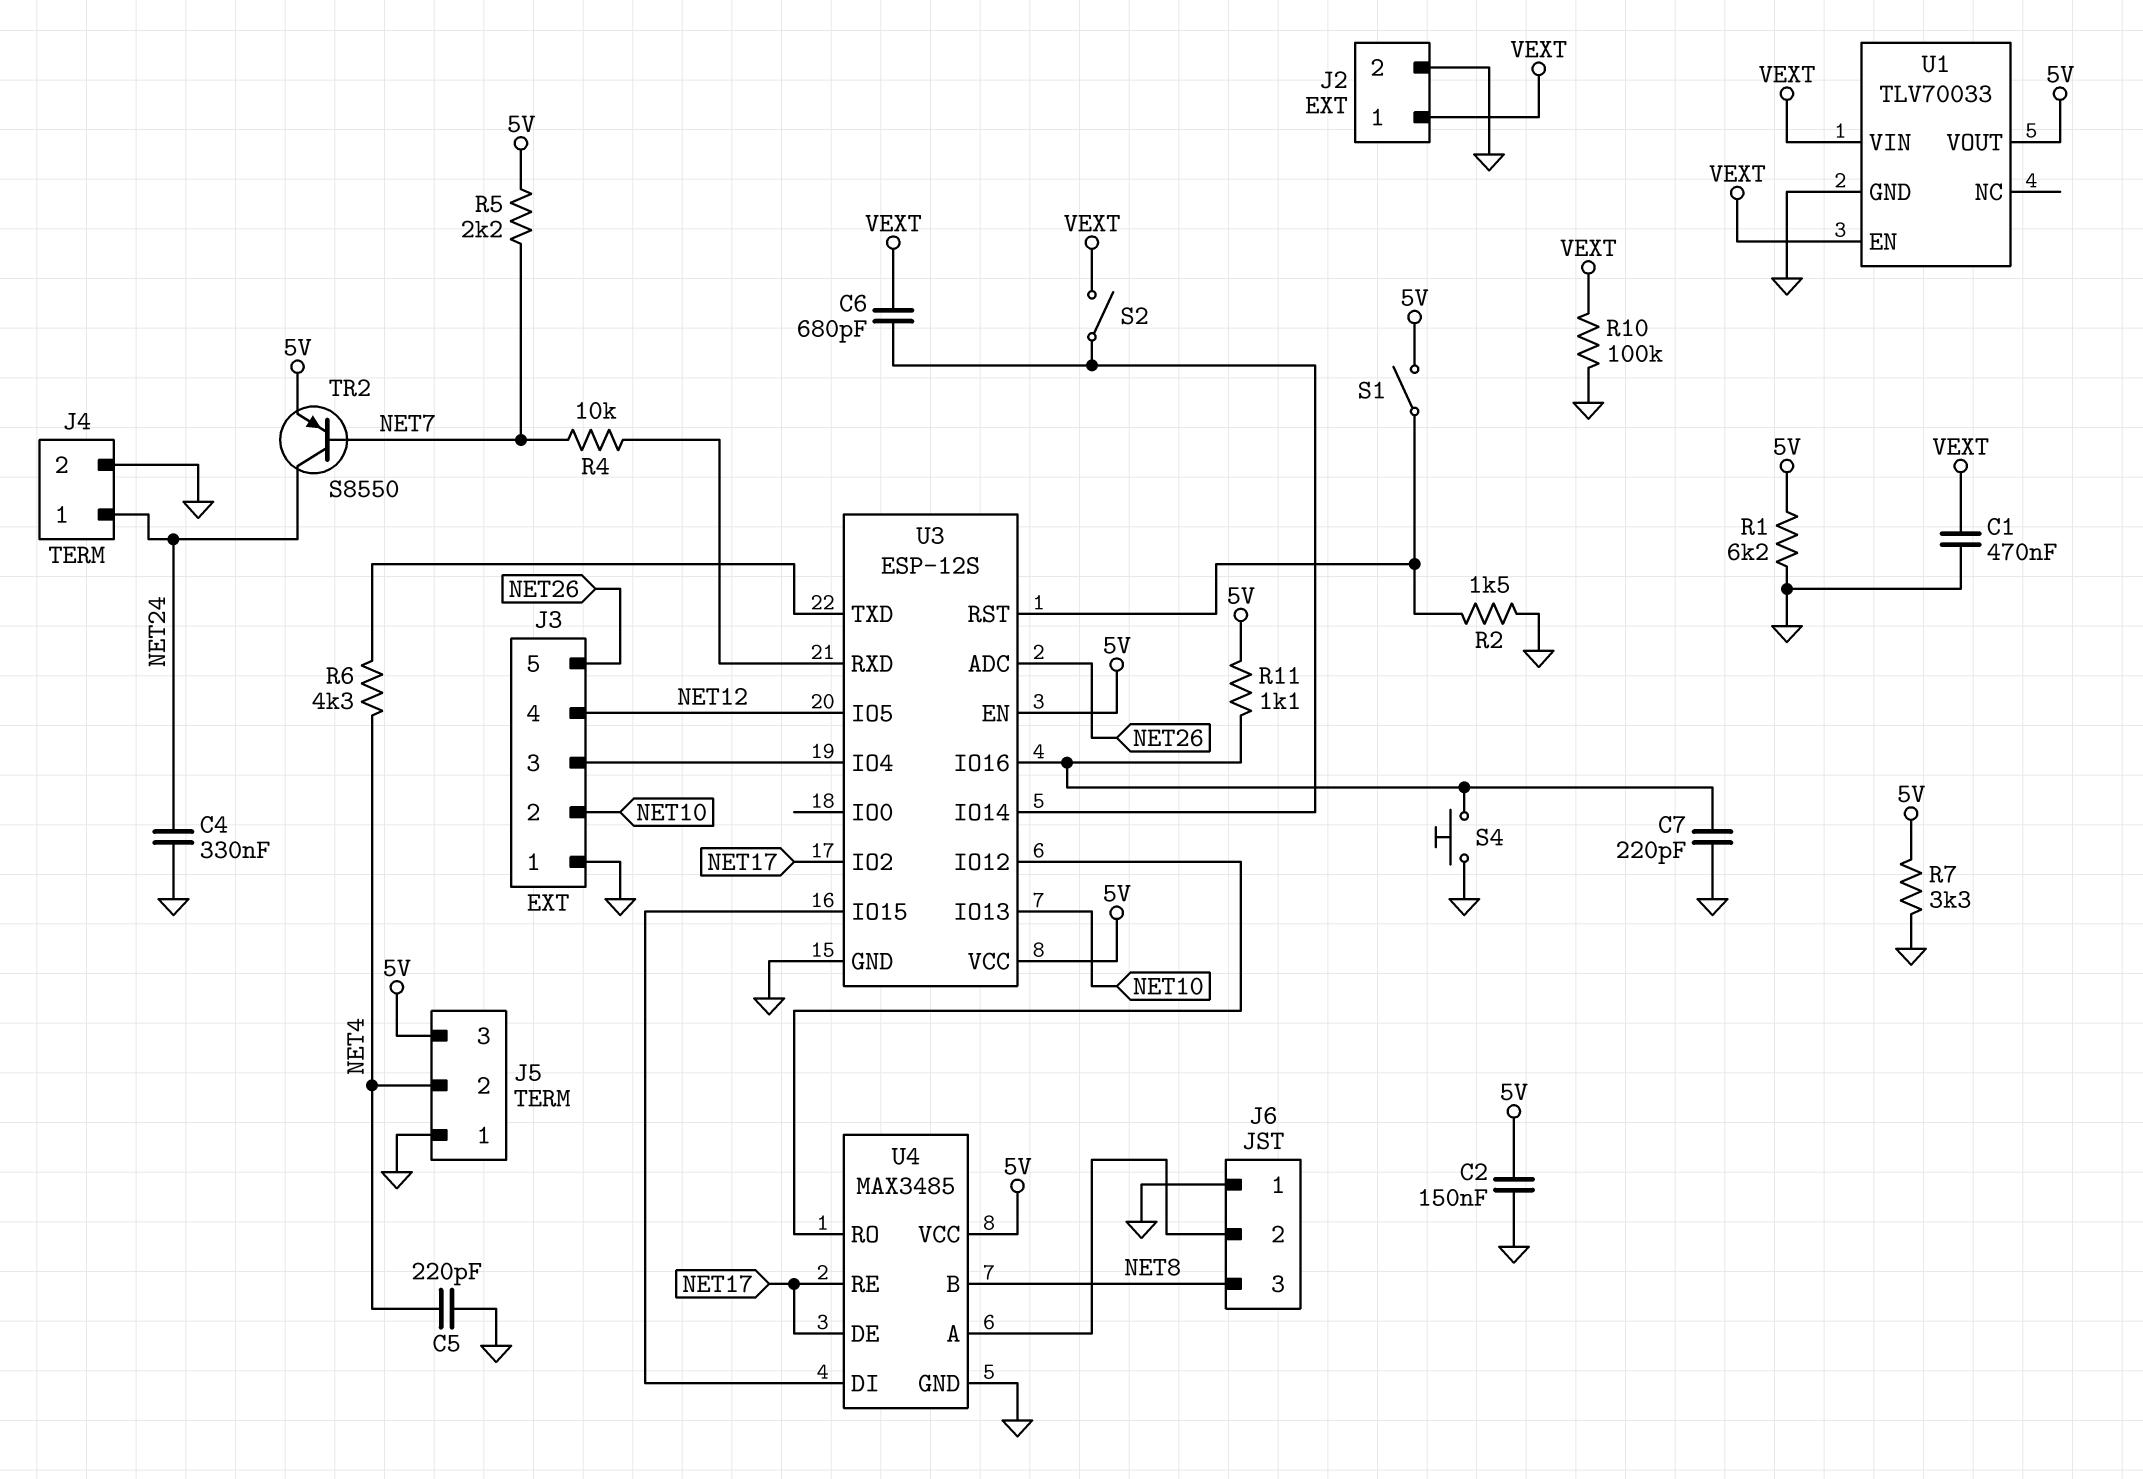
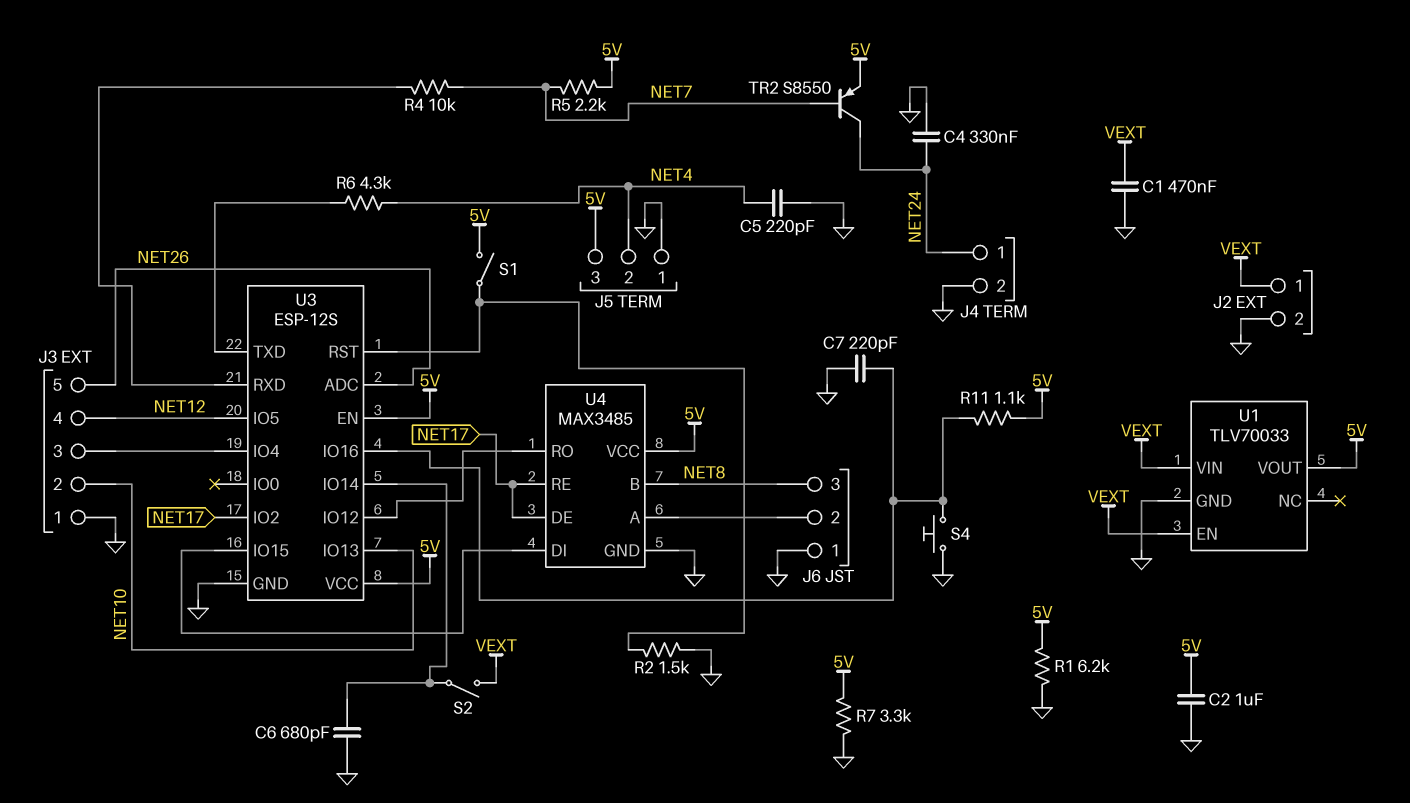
C2: 150nF (5V, GND) -> 1uF (5V, GND)
C6: 680pF (U3/IO14, VEXT) -> 680pF (GND, U3/IO14)
R10: 100k (GND, VEXT) -> none

